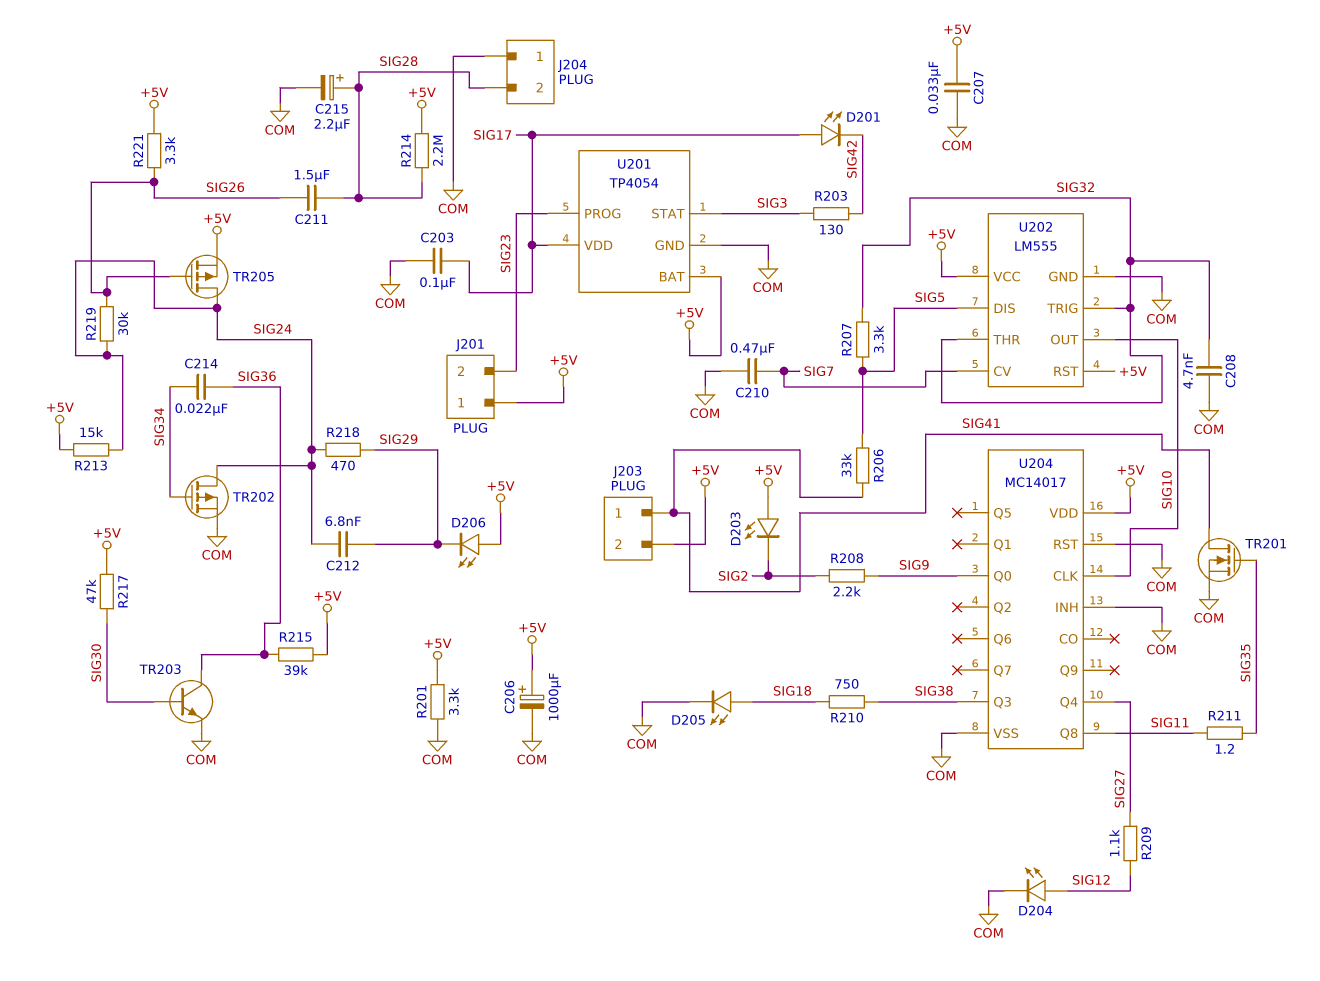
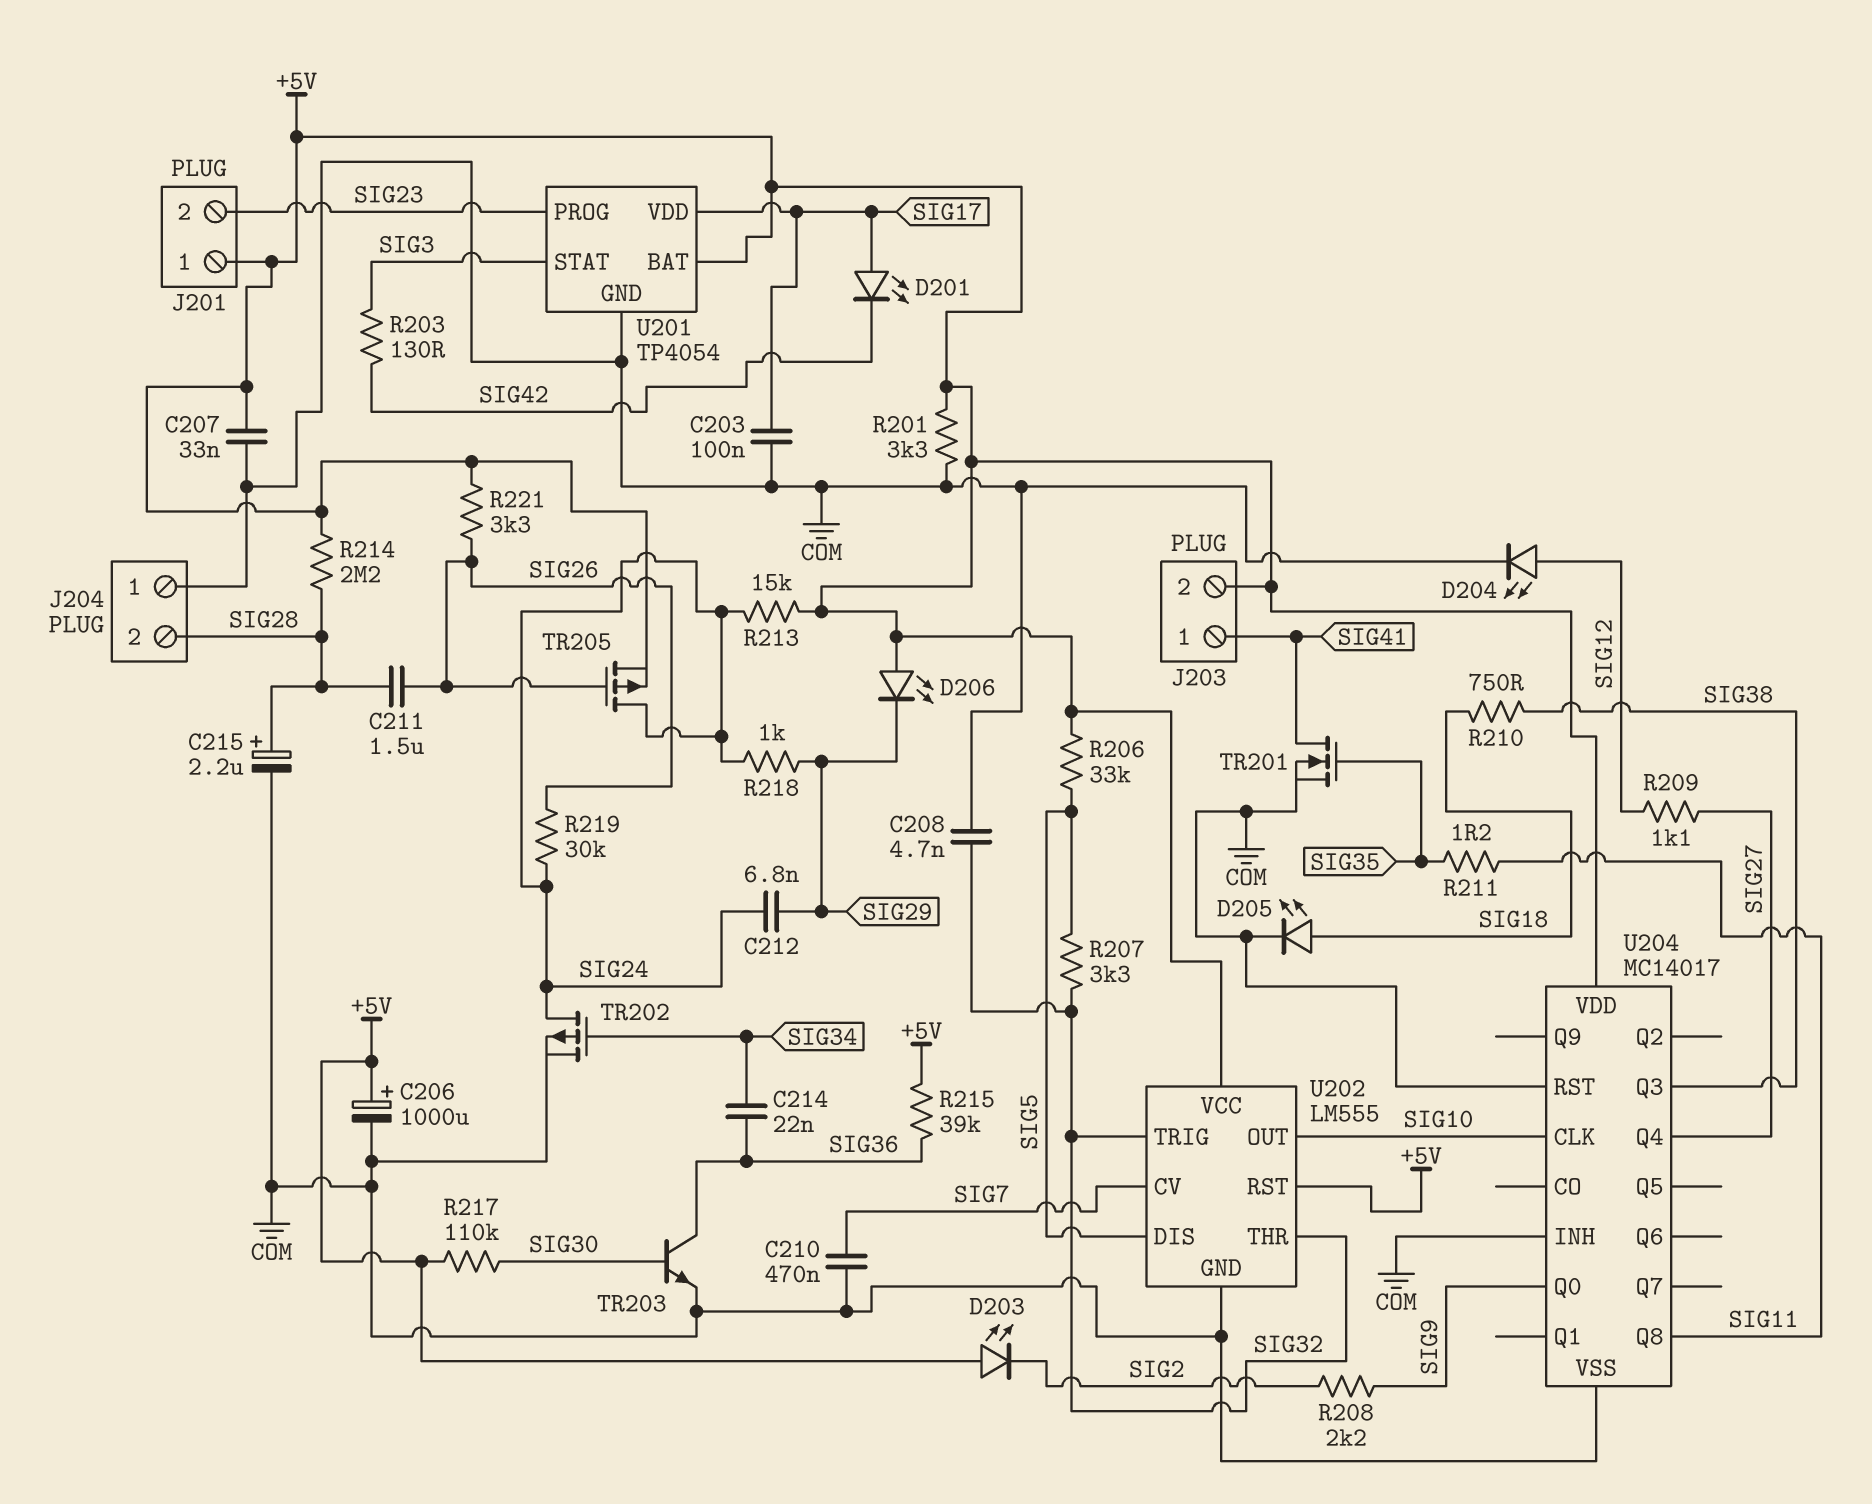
R206: 33k (SIG5, SIG41) -> 33k (+5V, SIG5)
R217: 47k (+5V, SIG30) -> 110k (+5V, SIG30)
R218: 470 (SIG24, SIG29) -> 1k (SIG24, SIG29)

